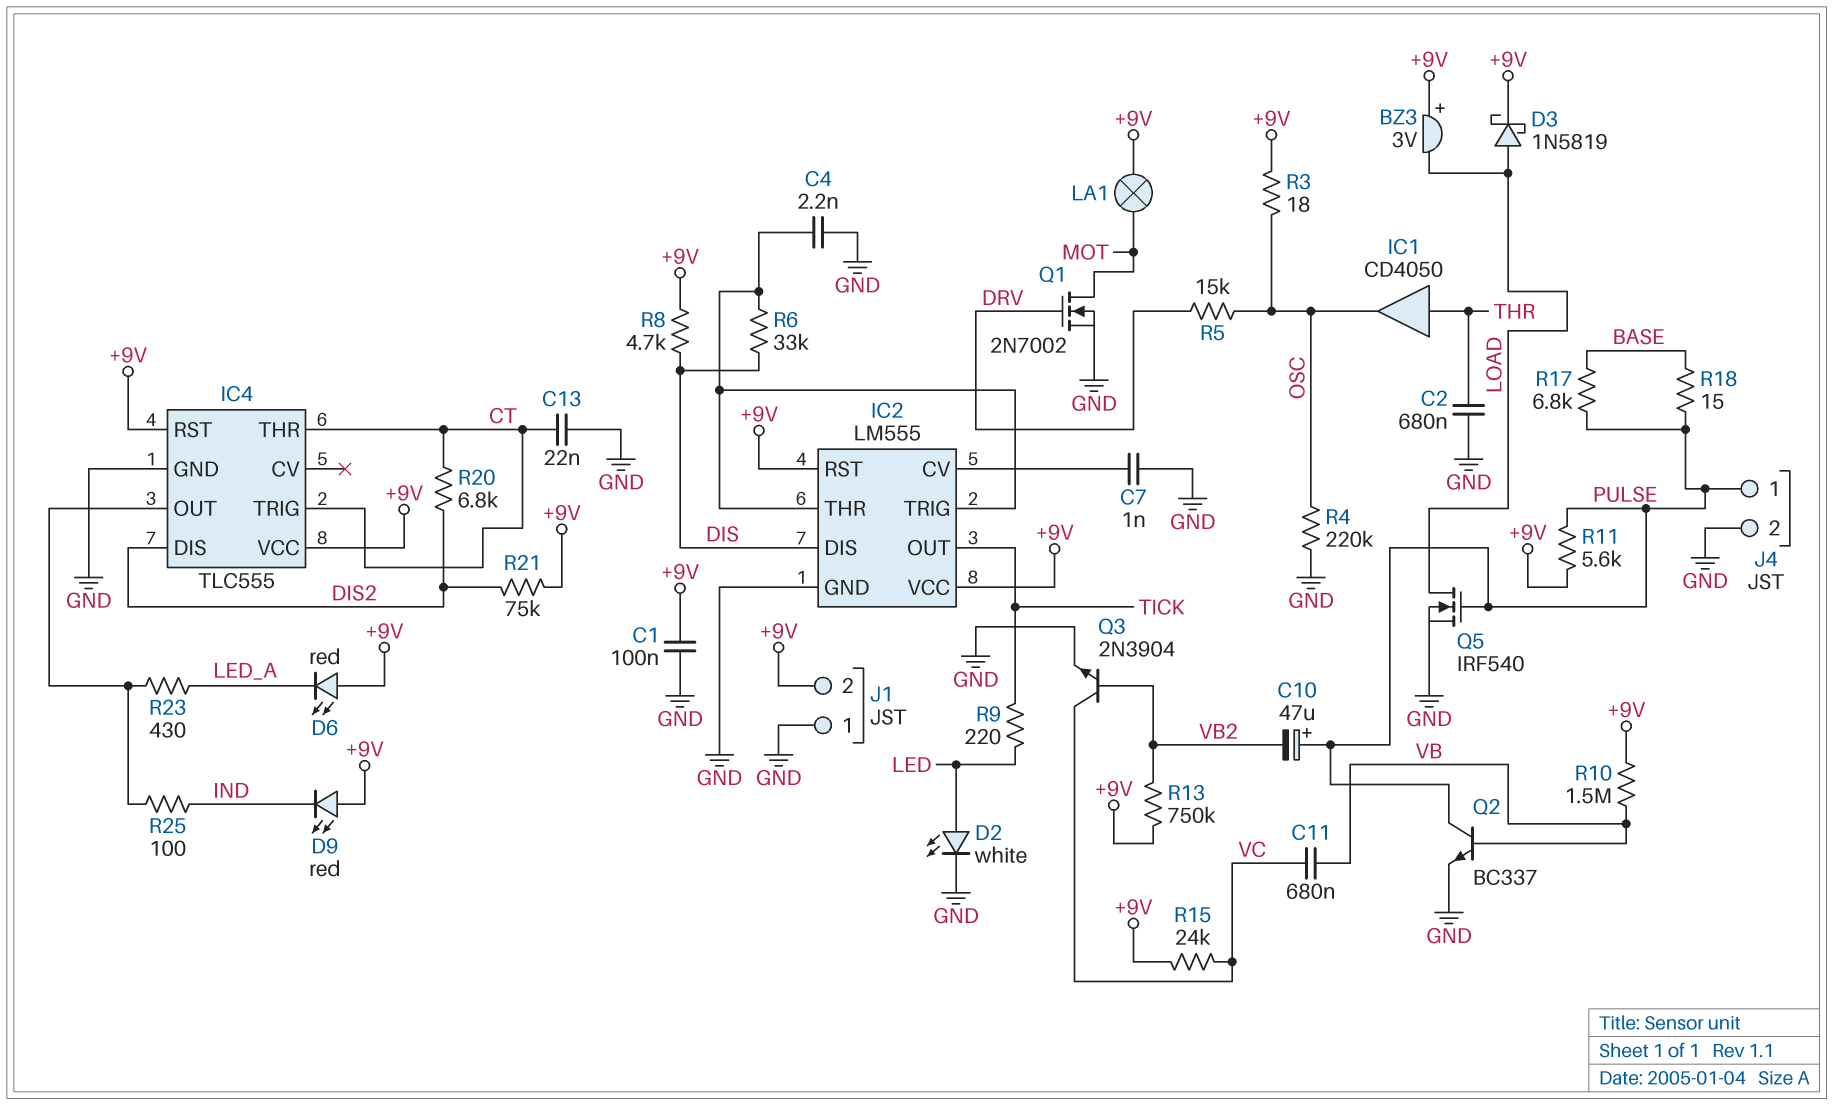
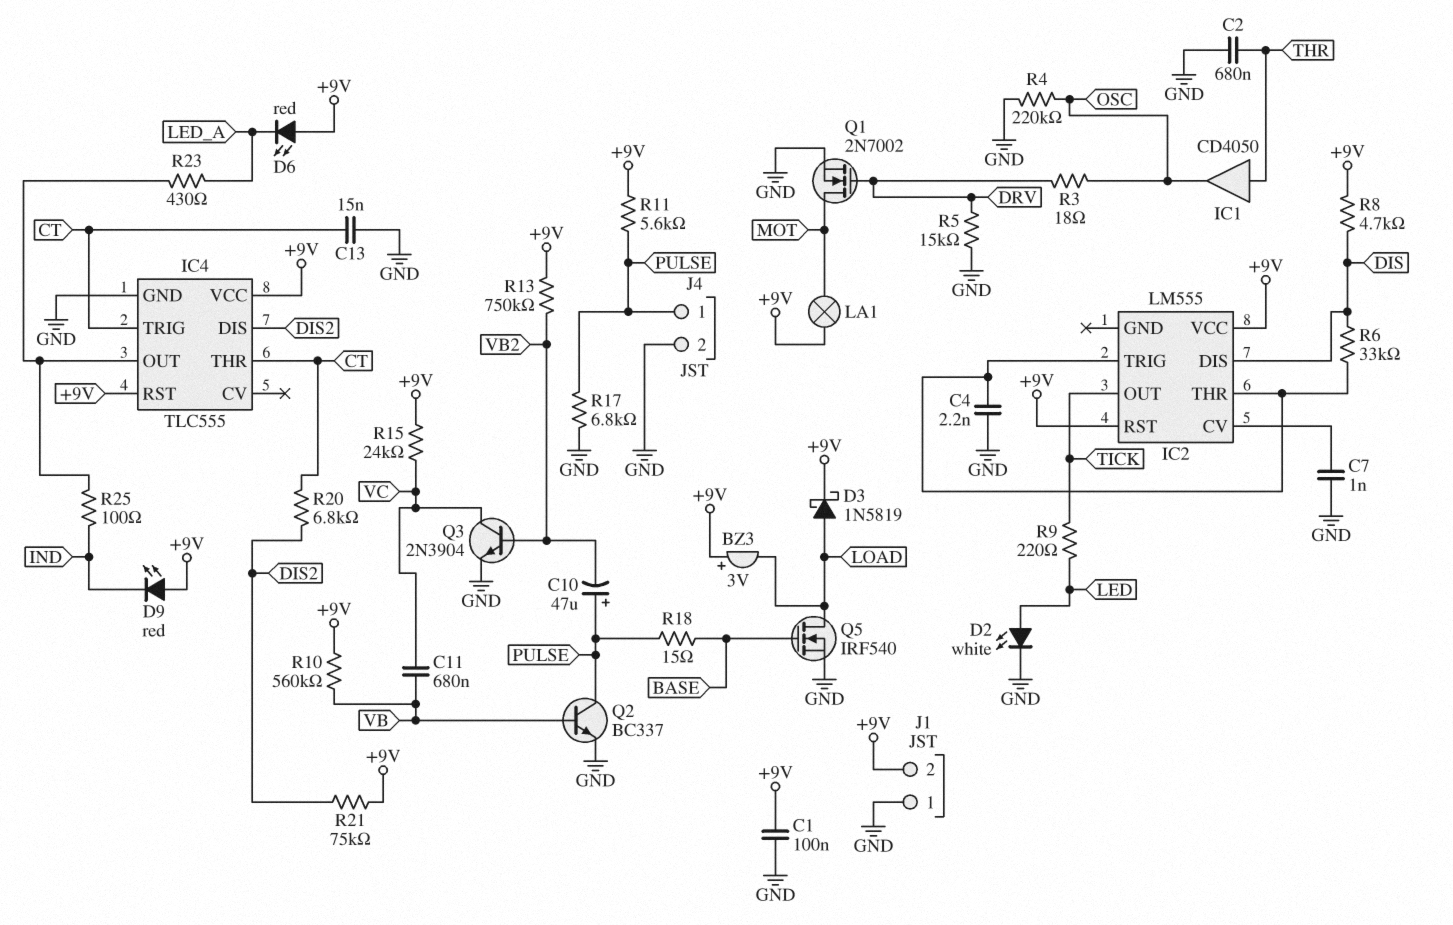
C13: 22nF (CT, GND) -> 15nF (CT, GND)
IC2 pin GND: GND -> none
Q5: NMOS IRF540 (G PULSE, D LOAD, S GND) -> NMOS IRF540 (G BASE, D LOAD, S GND)
R3: 18 (+9V, OSC) -> 18 (DRV, OSC)
R5: 15k (DRV, OSC) -> 15k (DRV, GND)
R10: 1.5M (+9V, VB) -> 560k (+9V, VB)
R17: 6.8k (BASE, PULSE) -> 6.8k (GND, PULSE)

